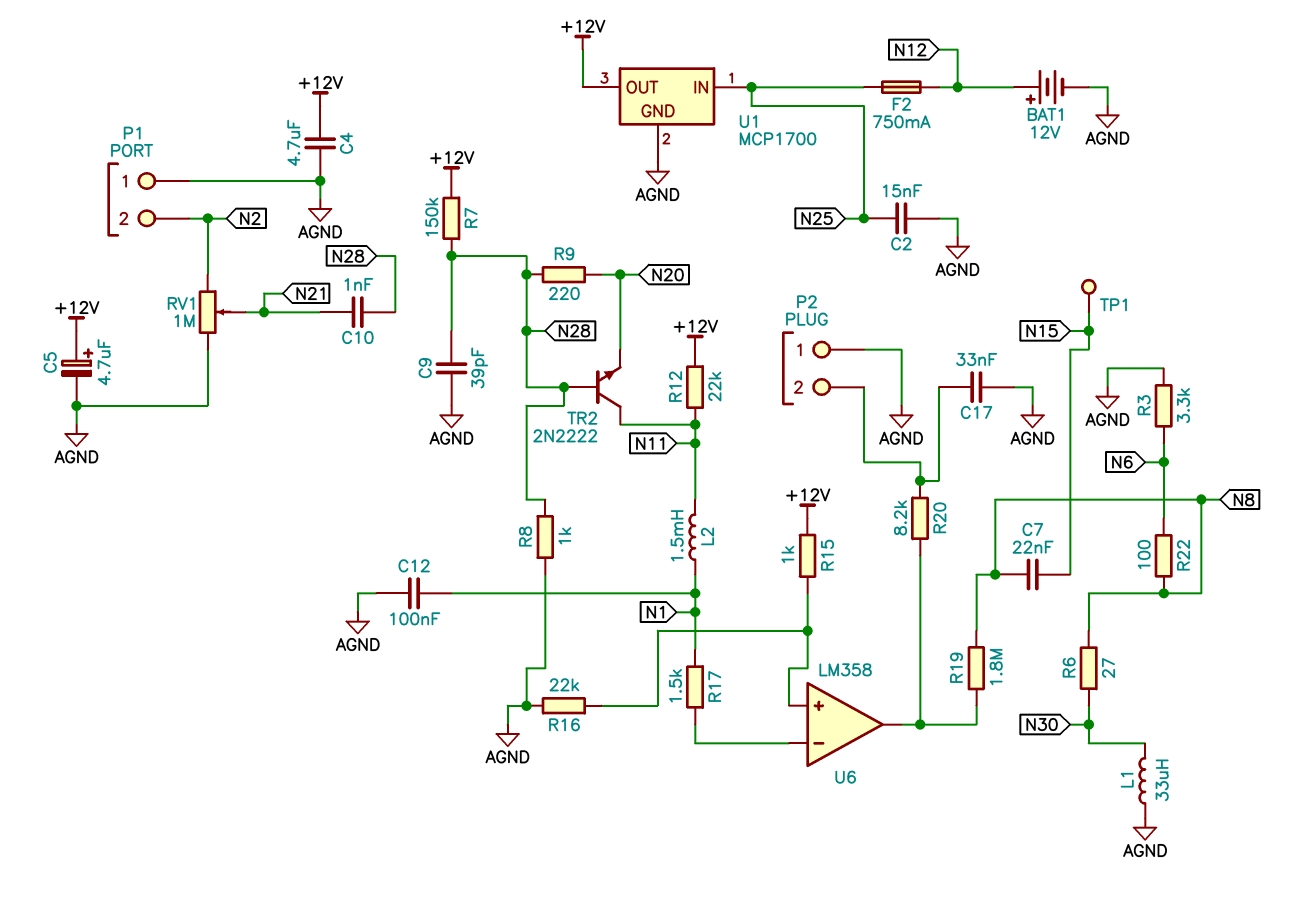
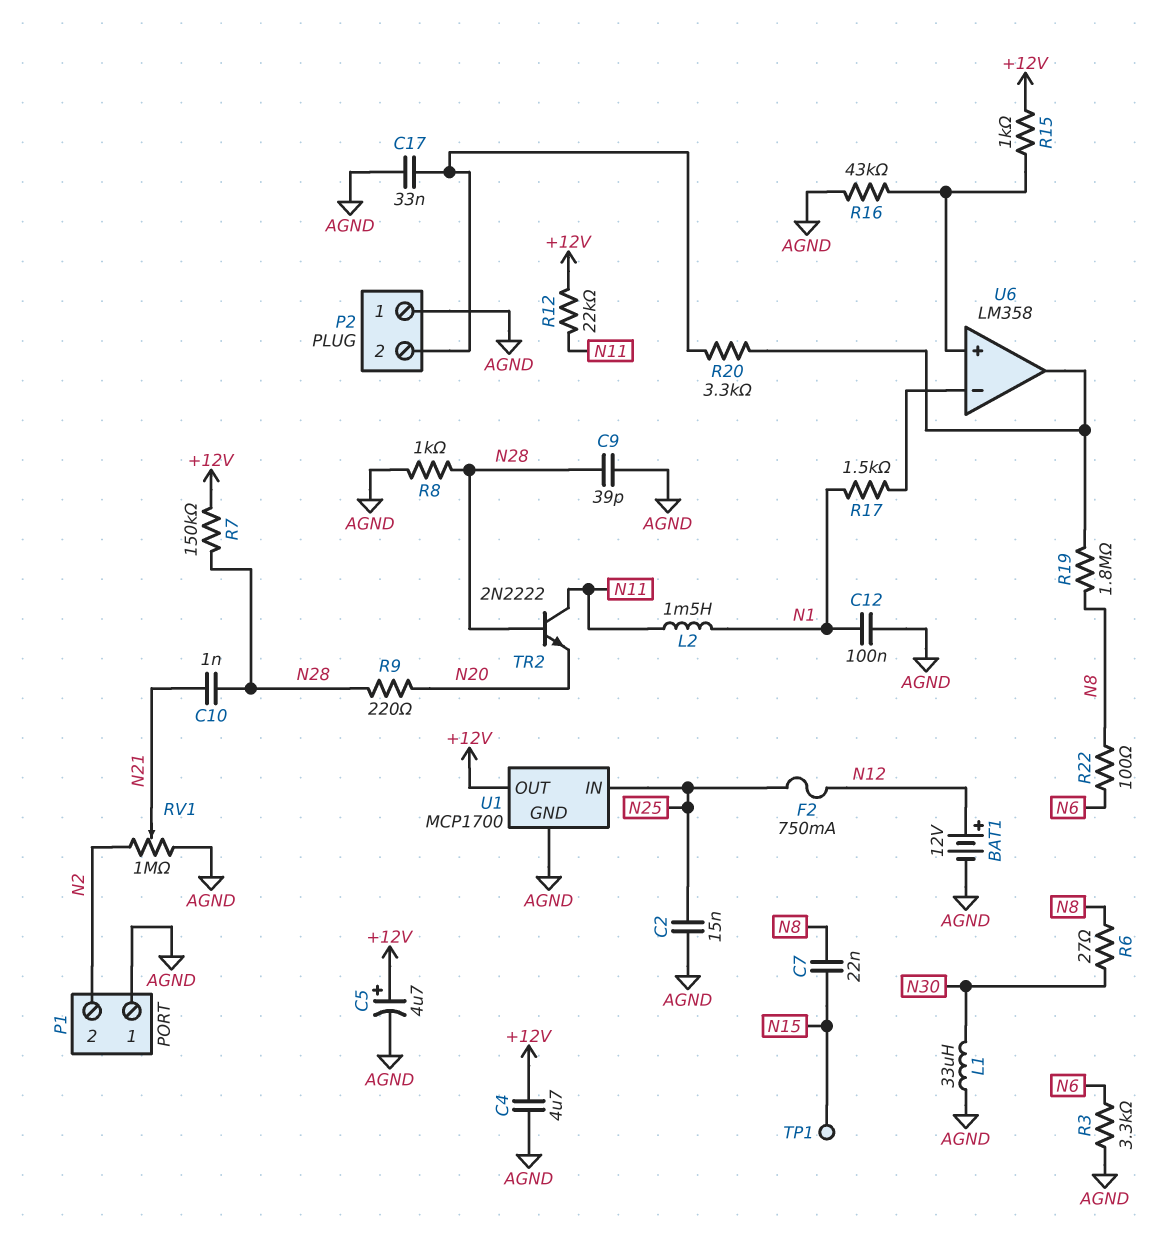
R16: 22k (AGND, U6/in+) -> 43k (AGND, U6/in+)
R20: 8.2k (P2/2, U6/out) -> 3.3k (P2/2, U6/out)

